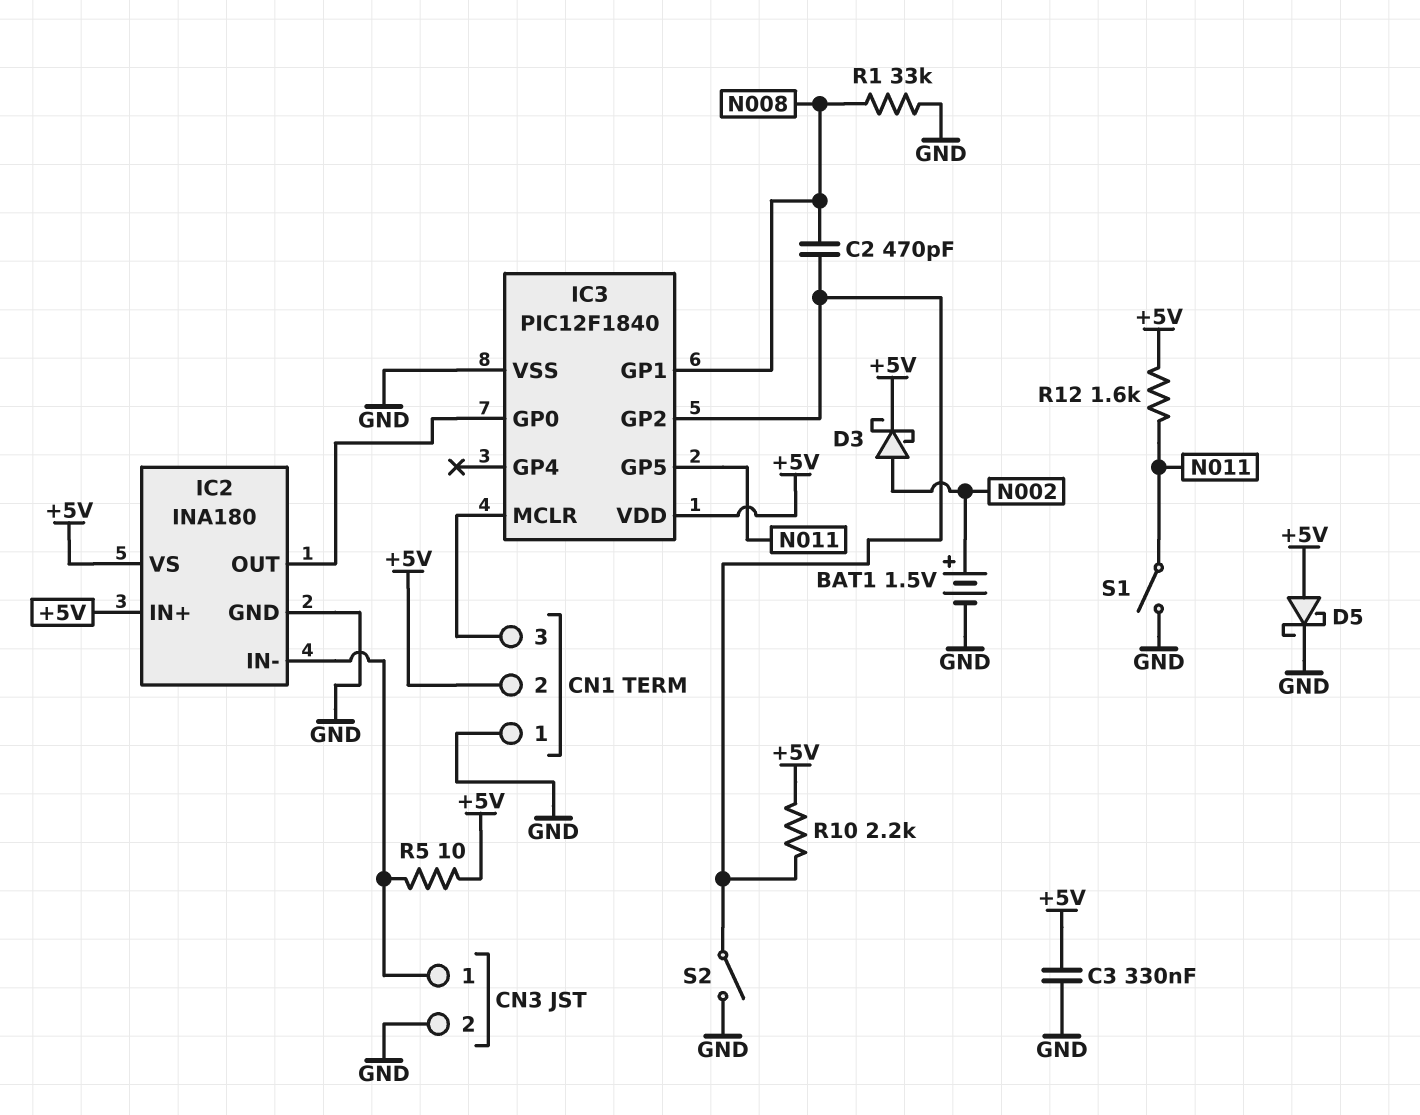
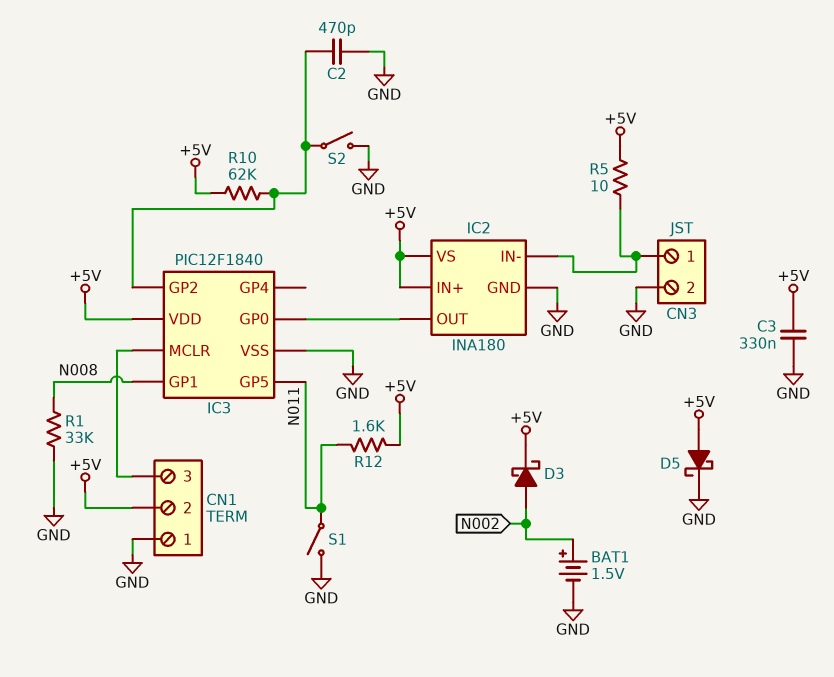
C2: 470pF (IC3/GP2, N008) -> 470pF (GND, IC3/GP2)
R10: 2.2k (+5V, IC3/GP2) -> 62k (+5V, IC3/GP2)

